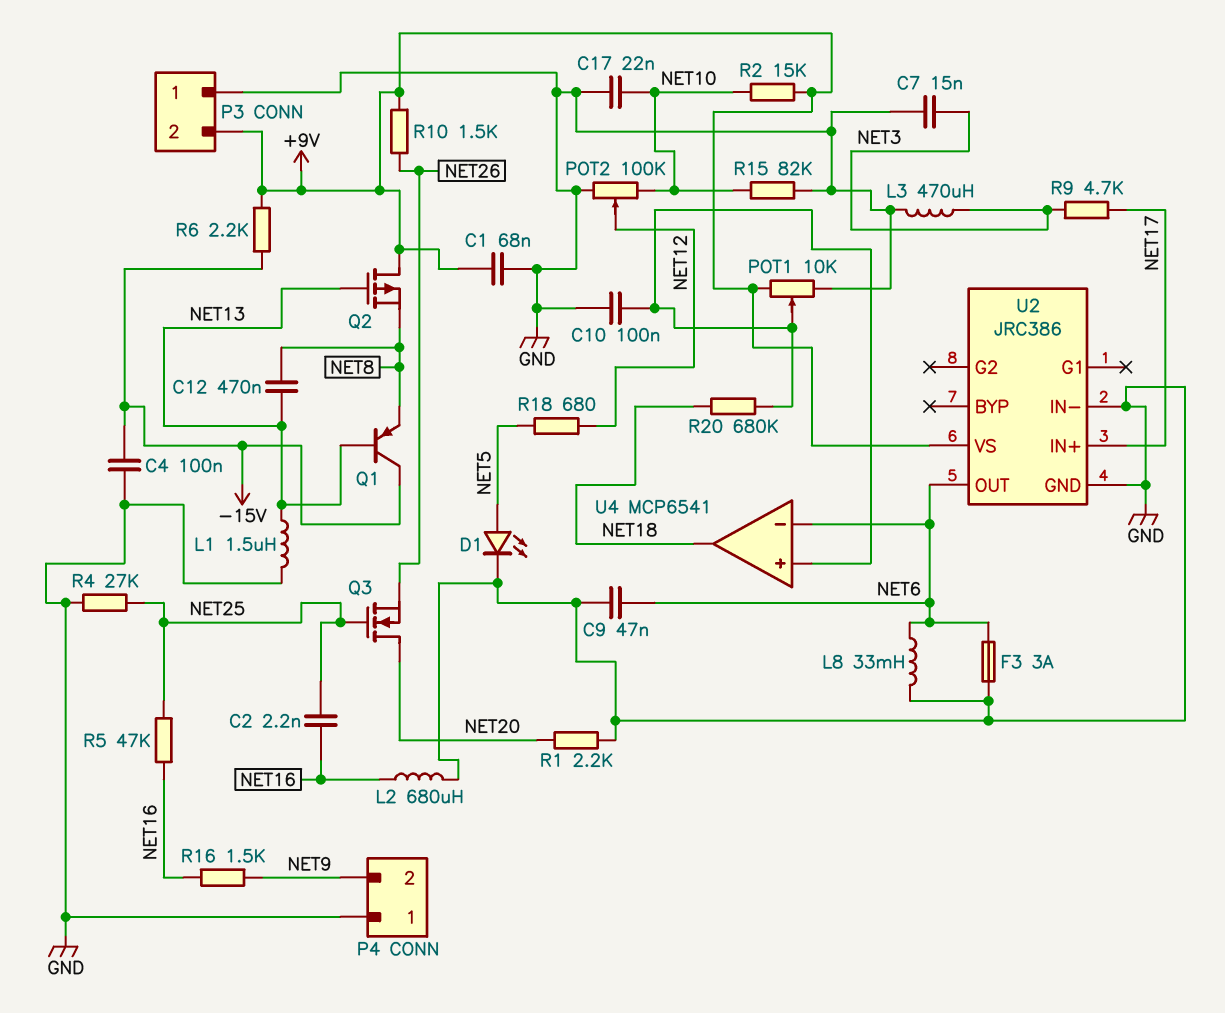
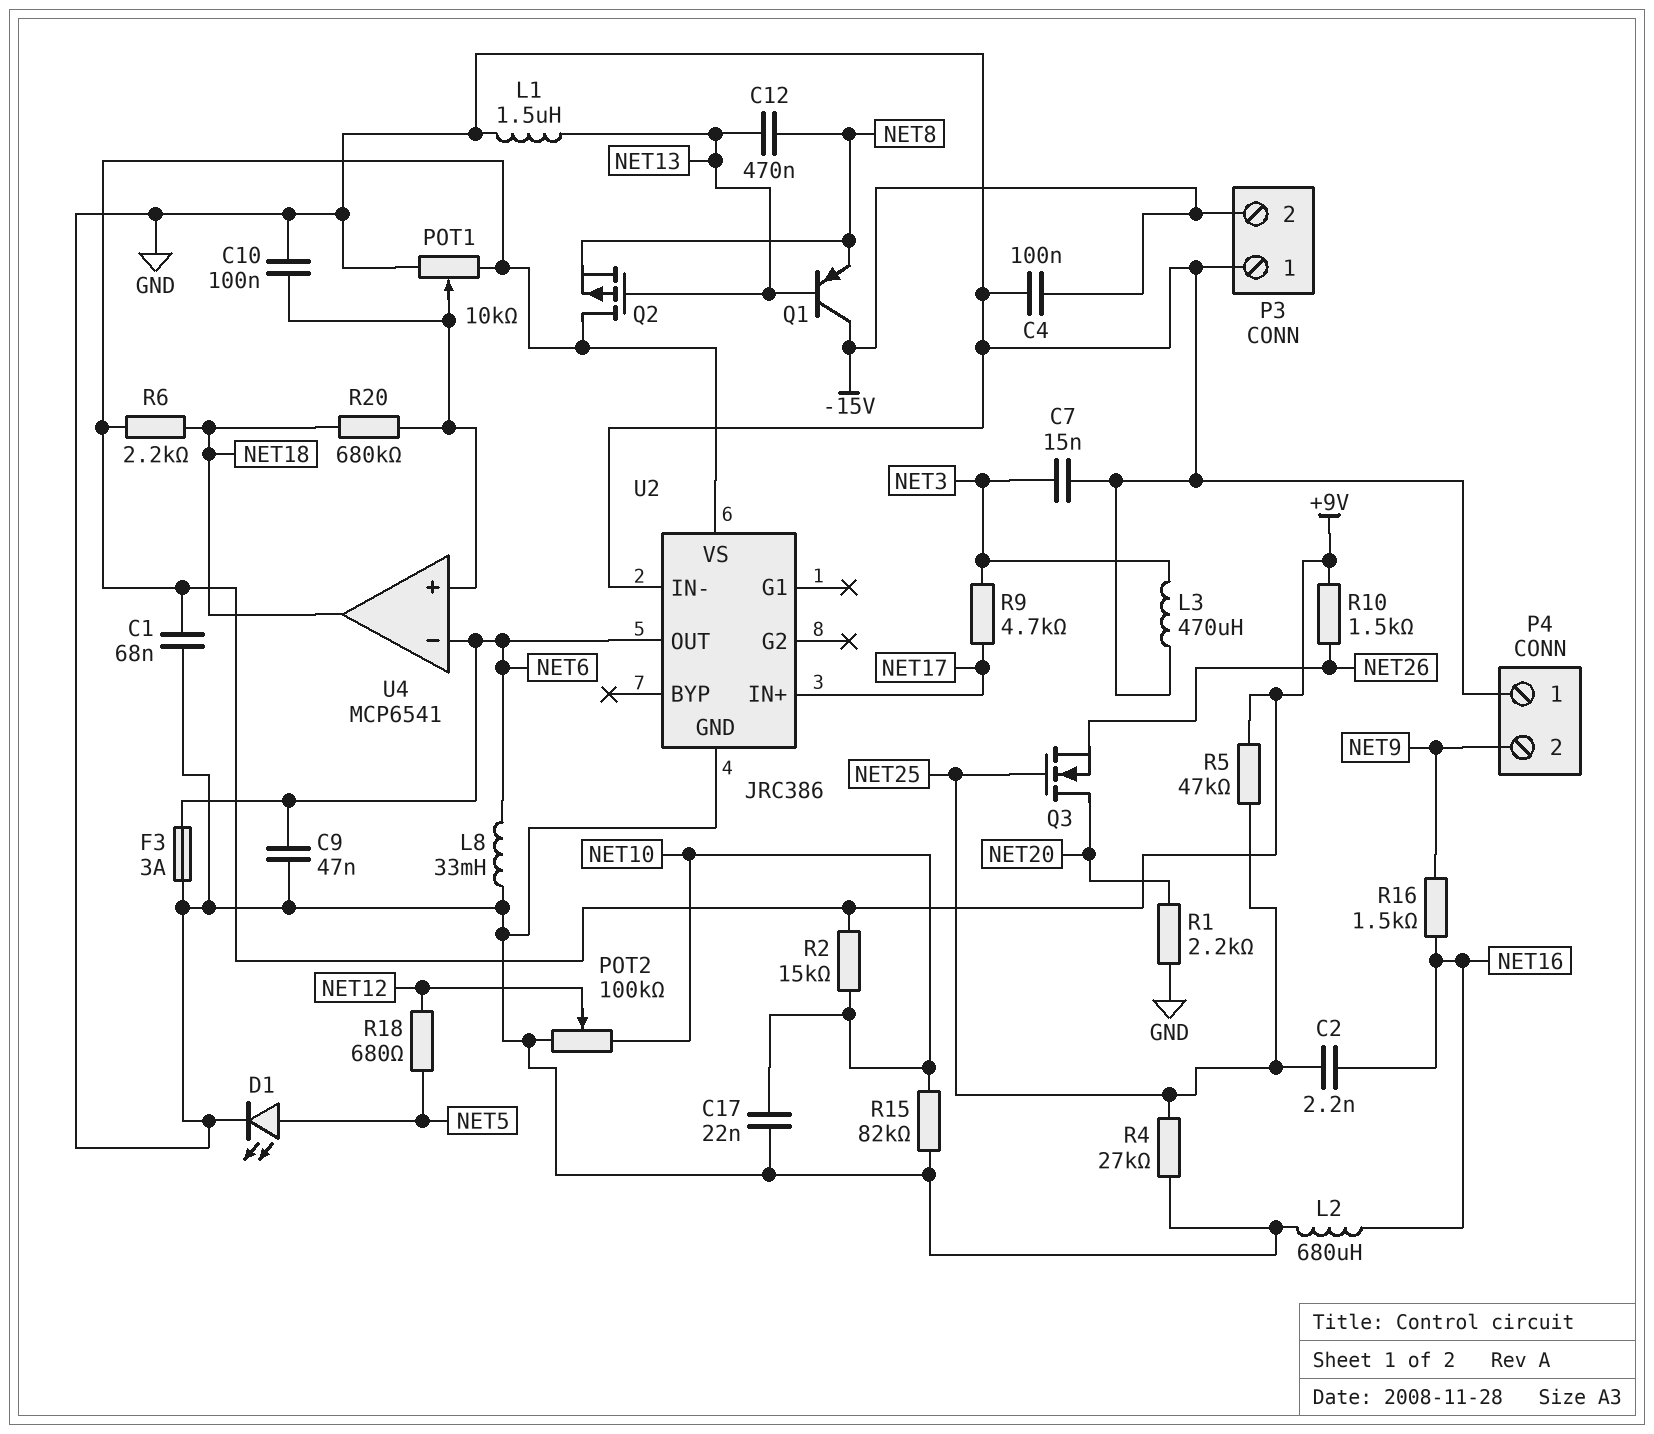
P3 pin 2: +9V -> -15V
R5: 47k (NET16, NET25) -> 47k (+9V, NET25)
R6: 2.2k (+9V, -15V) -> 2.2k (+9V, NET18)

